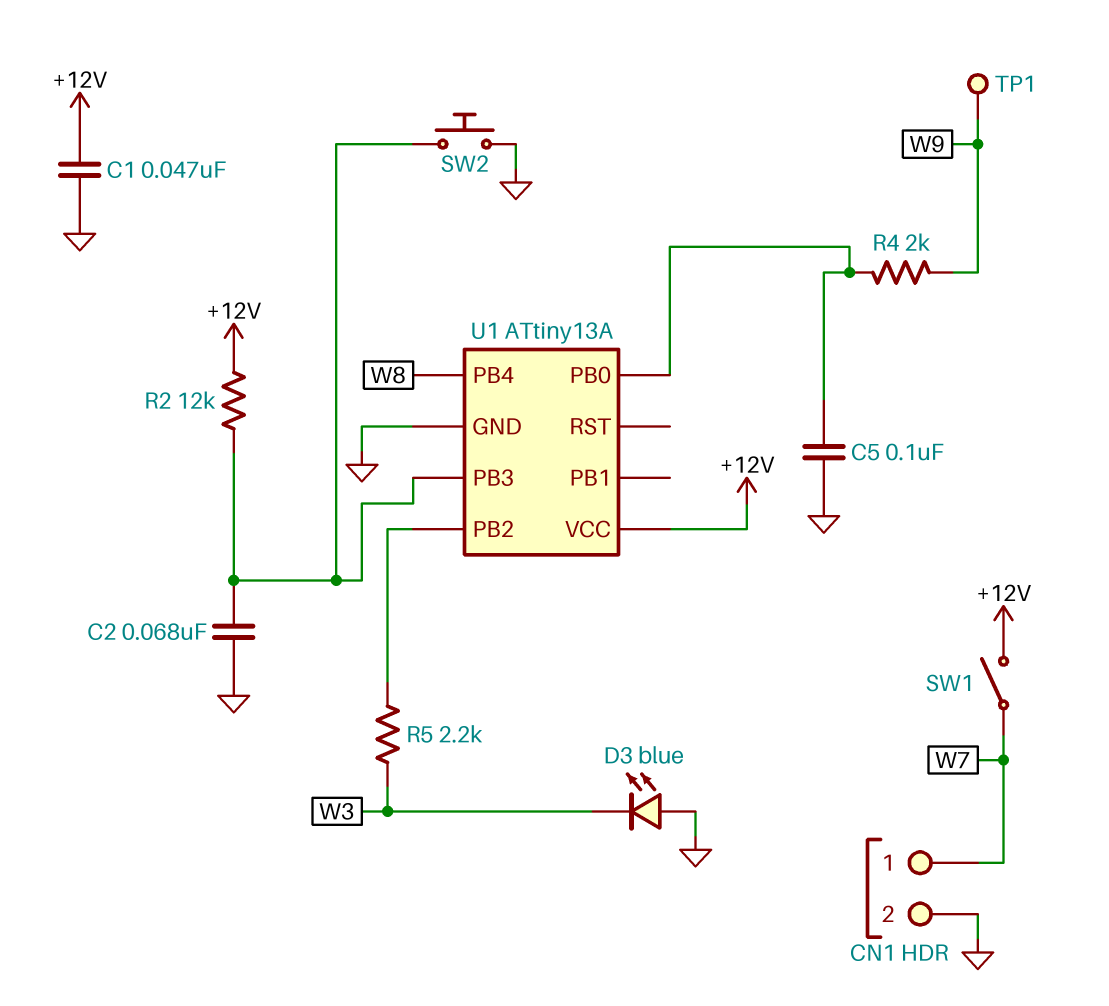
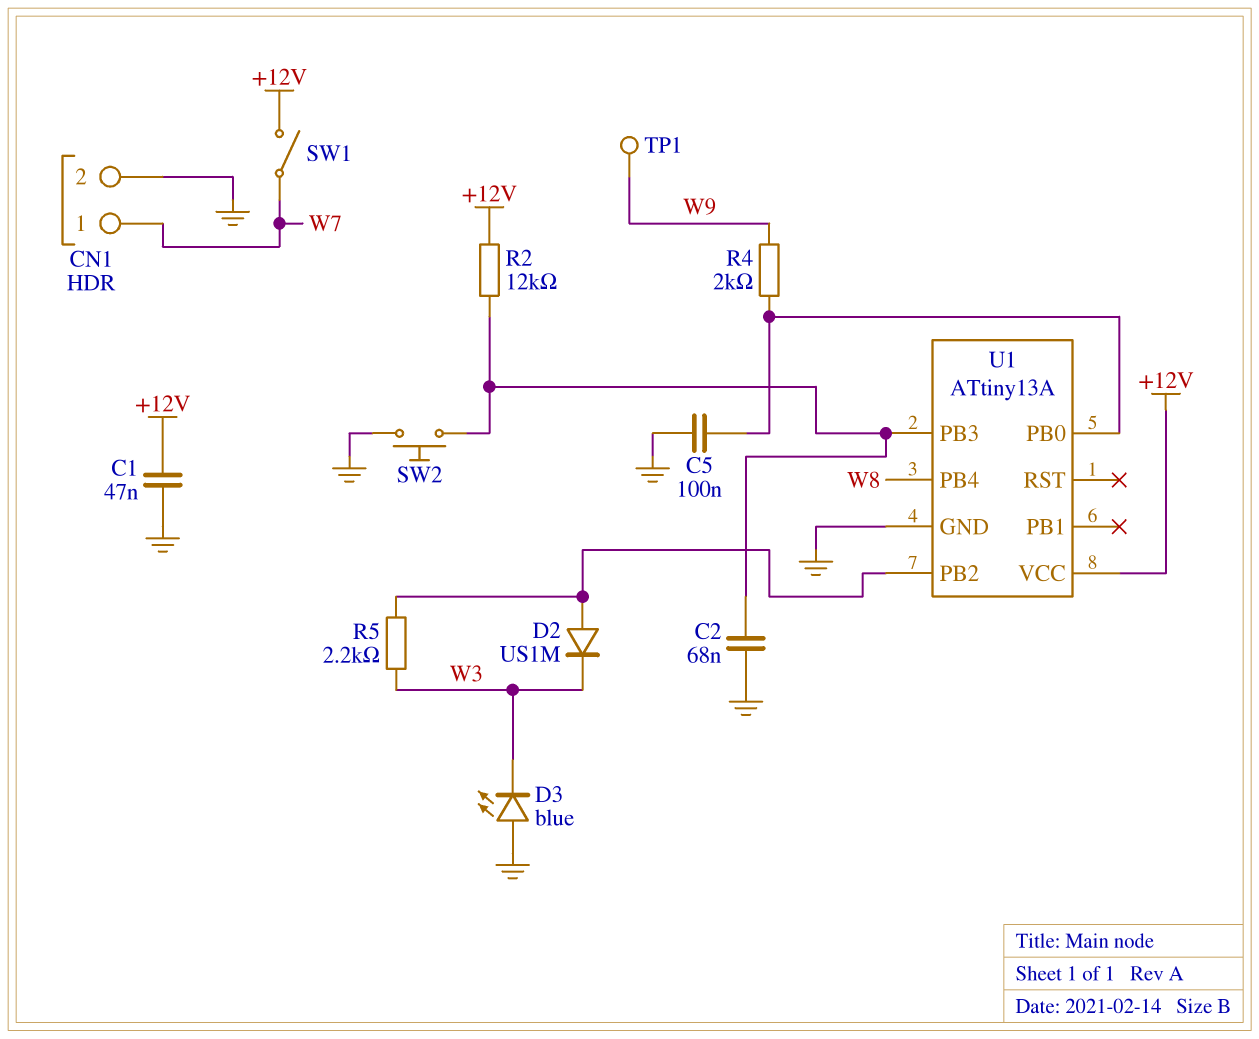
D2: none -> diode US1M (A U1/PB2, K W3)

